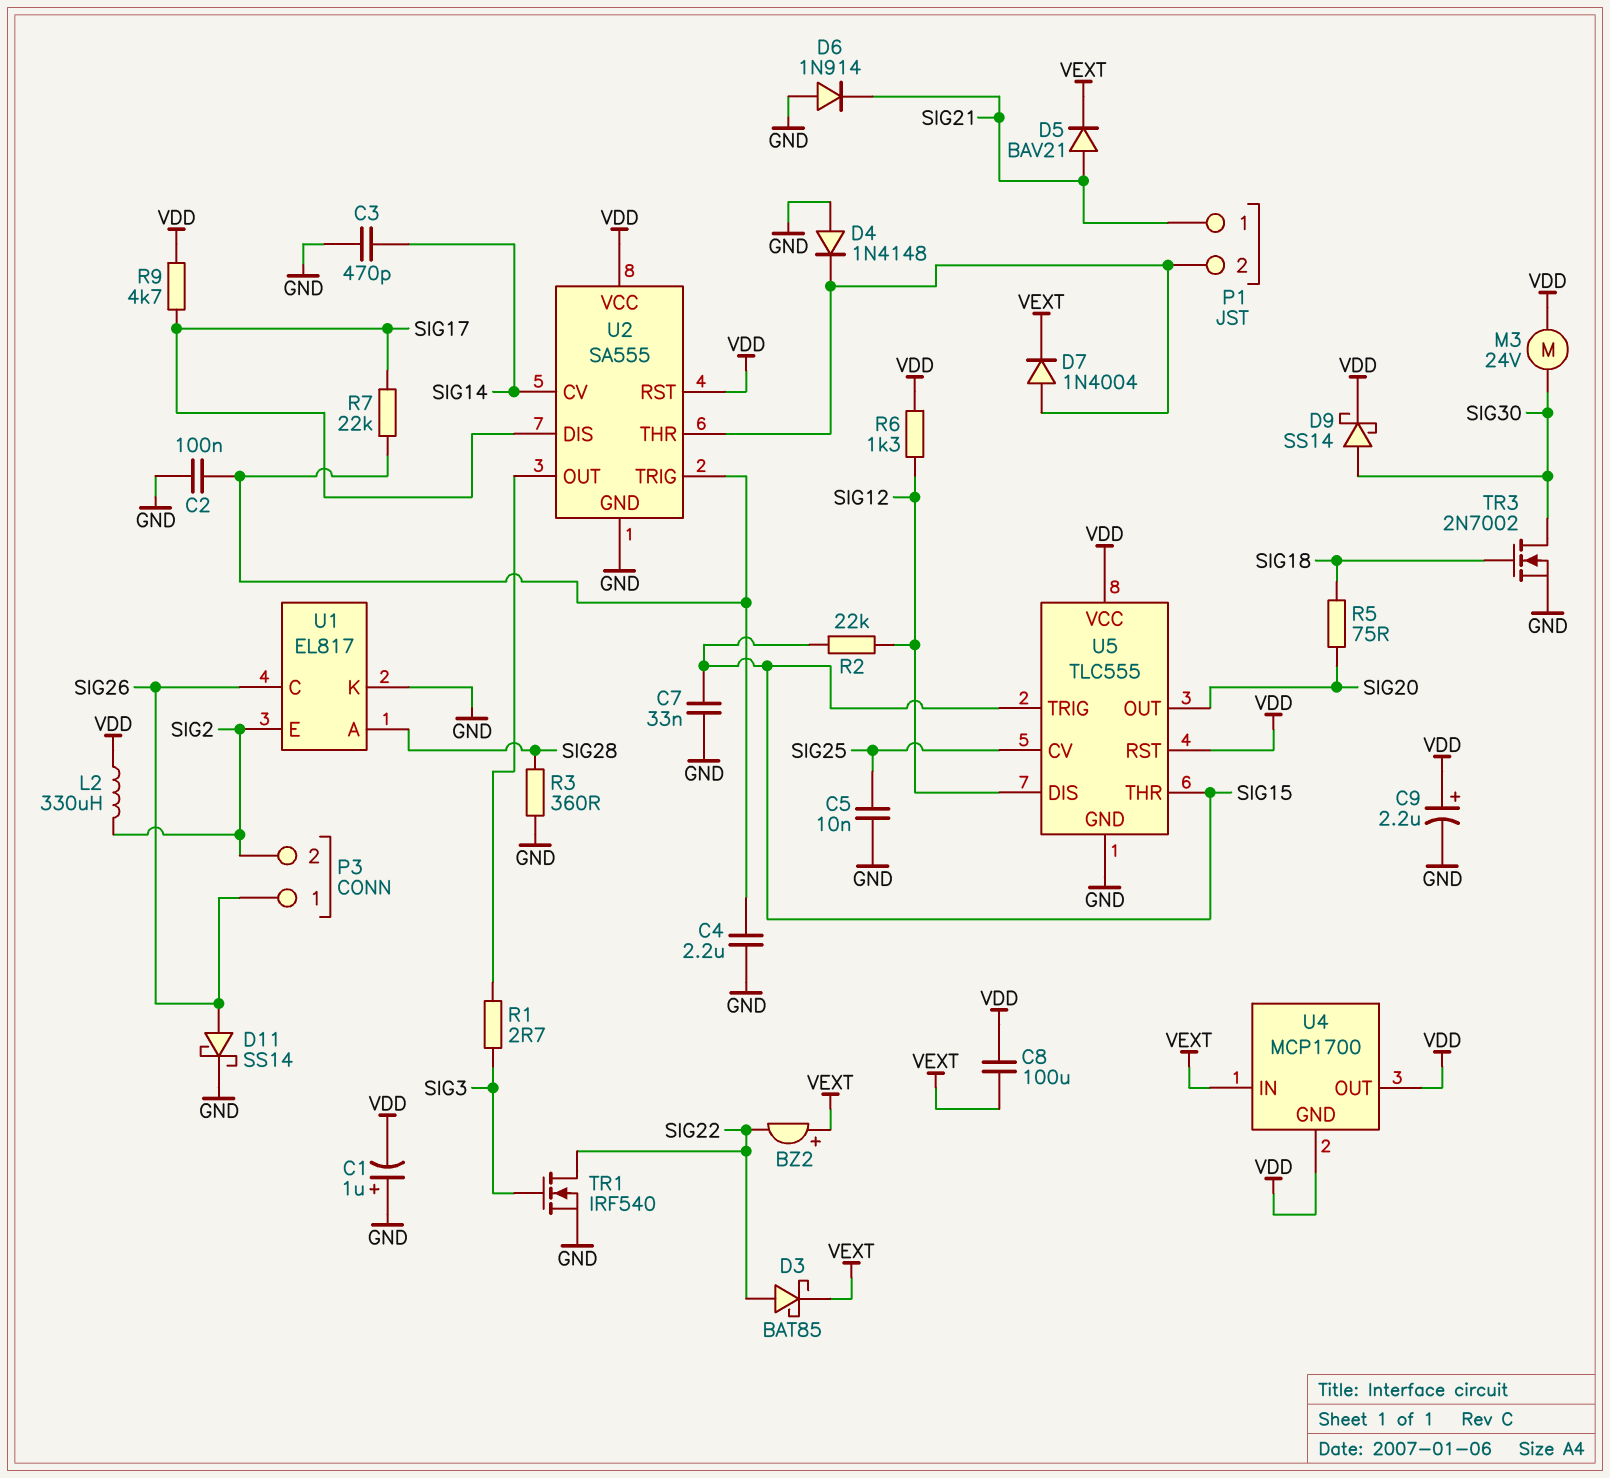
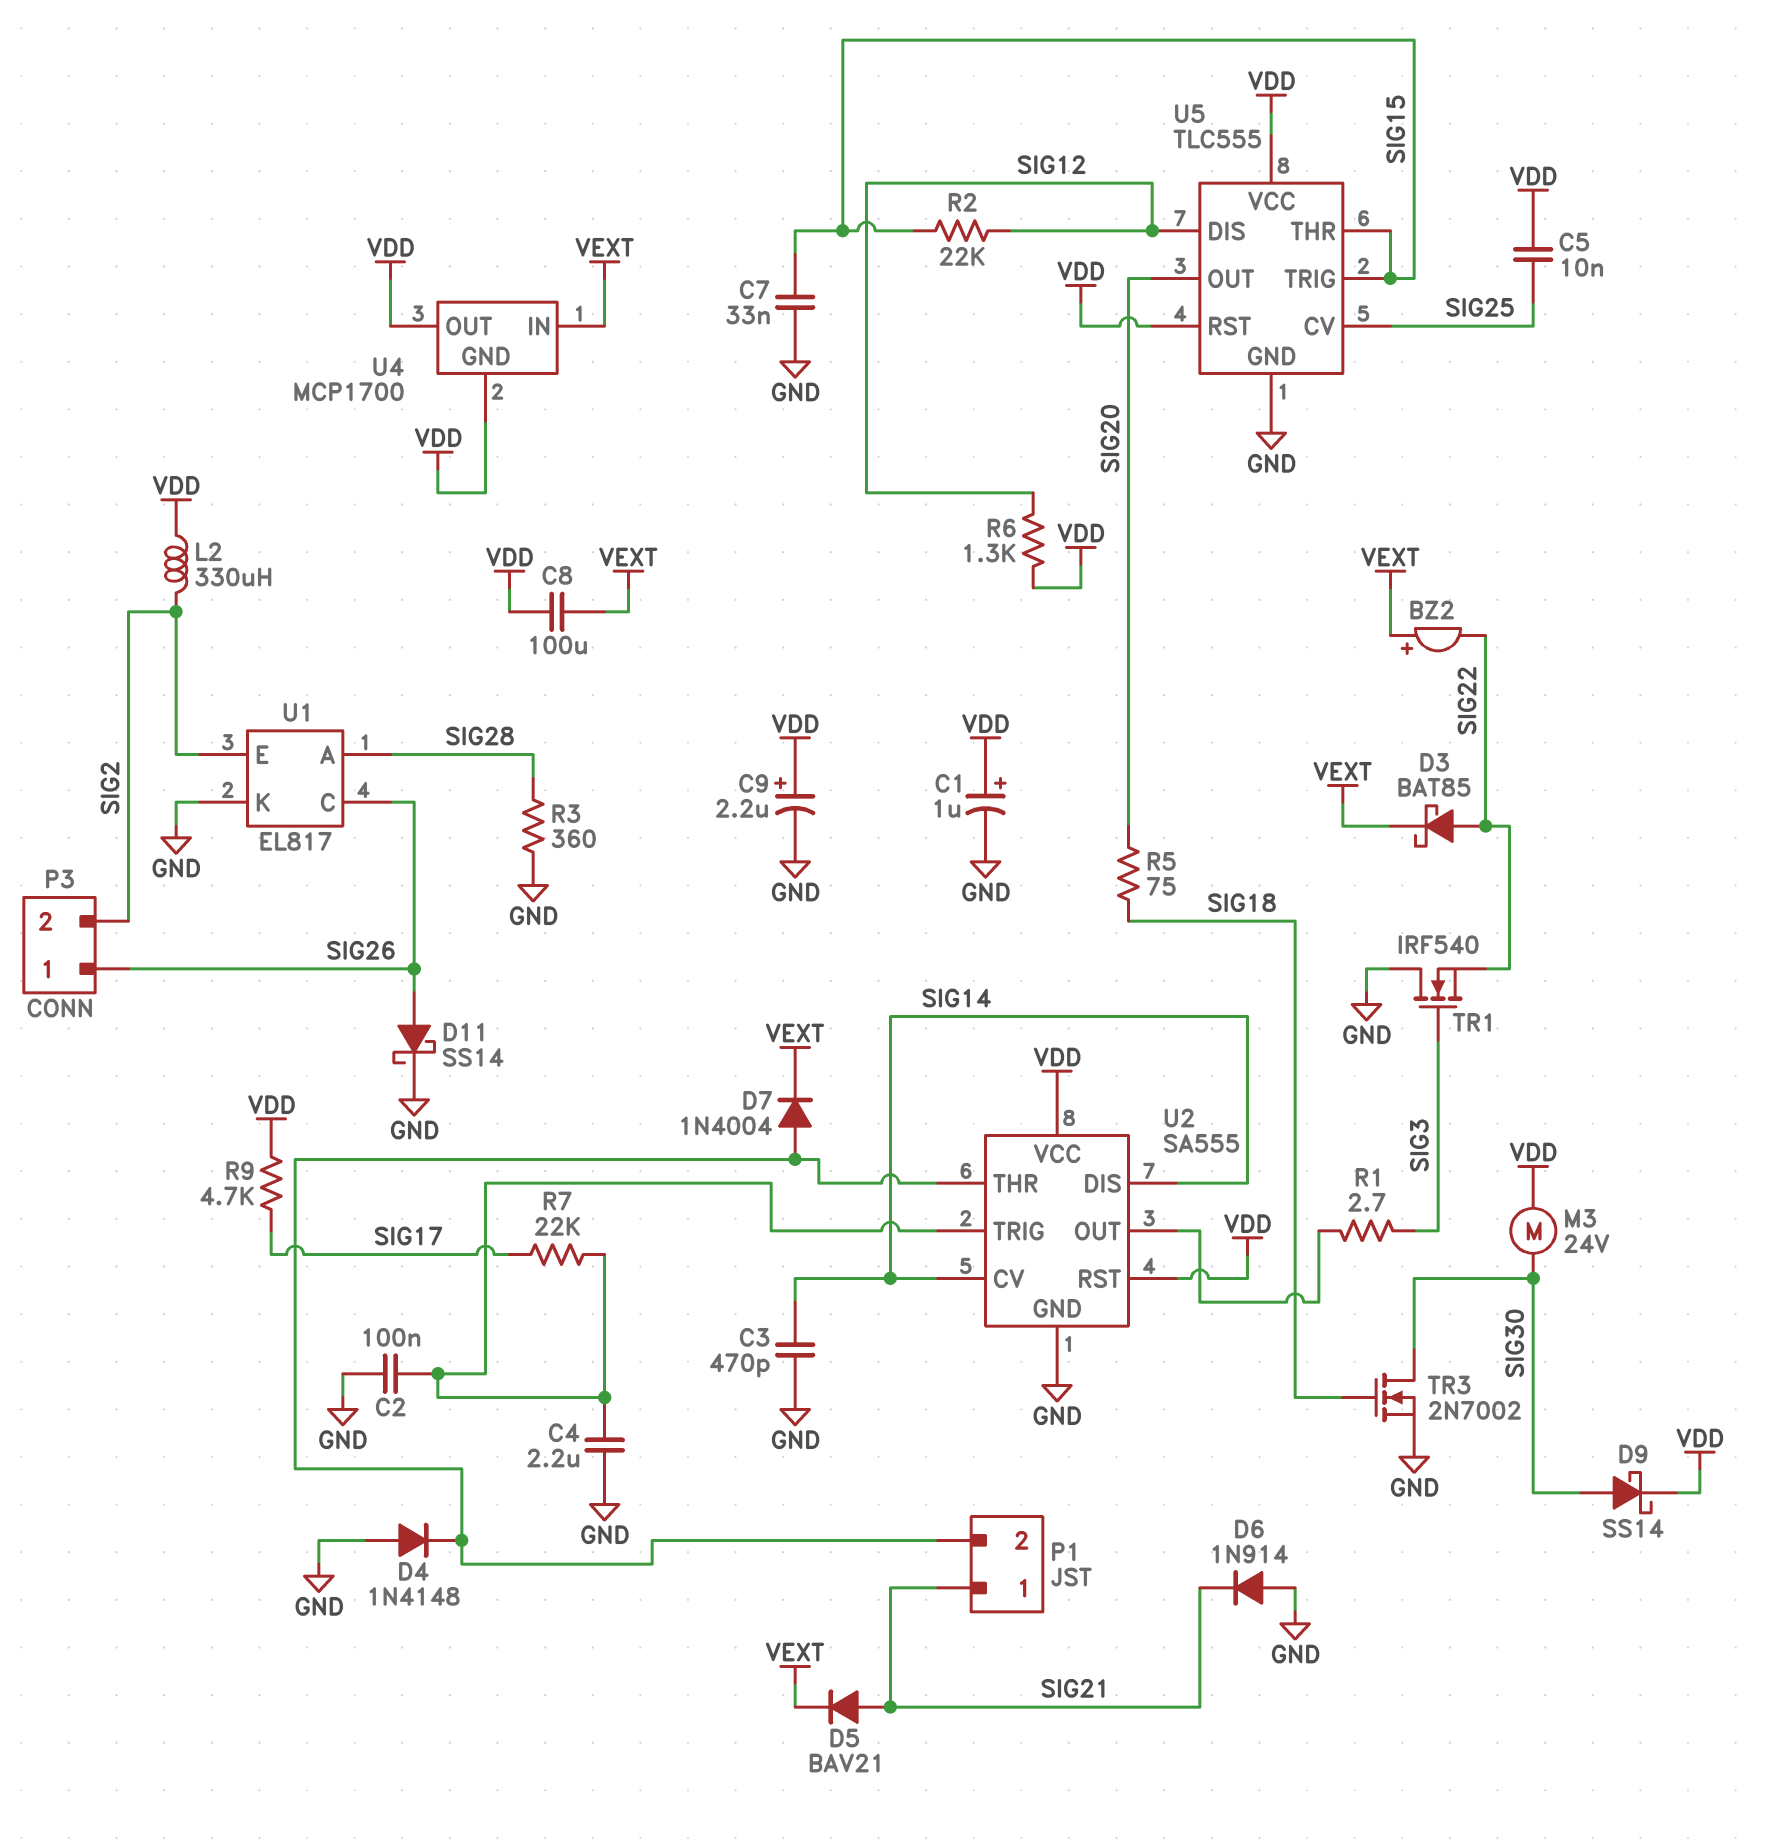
C1: 1uF (plus GND, minus VDD) -> 1uF (plus VDD, minus GND)
C5: 10nF (GND, SIG25) -> 10nF (SIG25, VDD)
TR1: NMOS IRF540 (G SIG3, D SIG22, S GND) -> NMOS IRF540 (G SIG3, D GND, S SIG22)
U2 pin DIS: SIG17 -> SIG14

